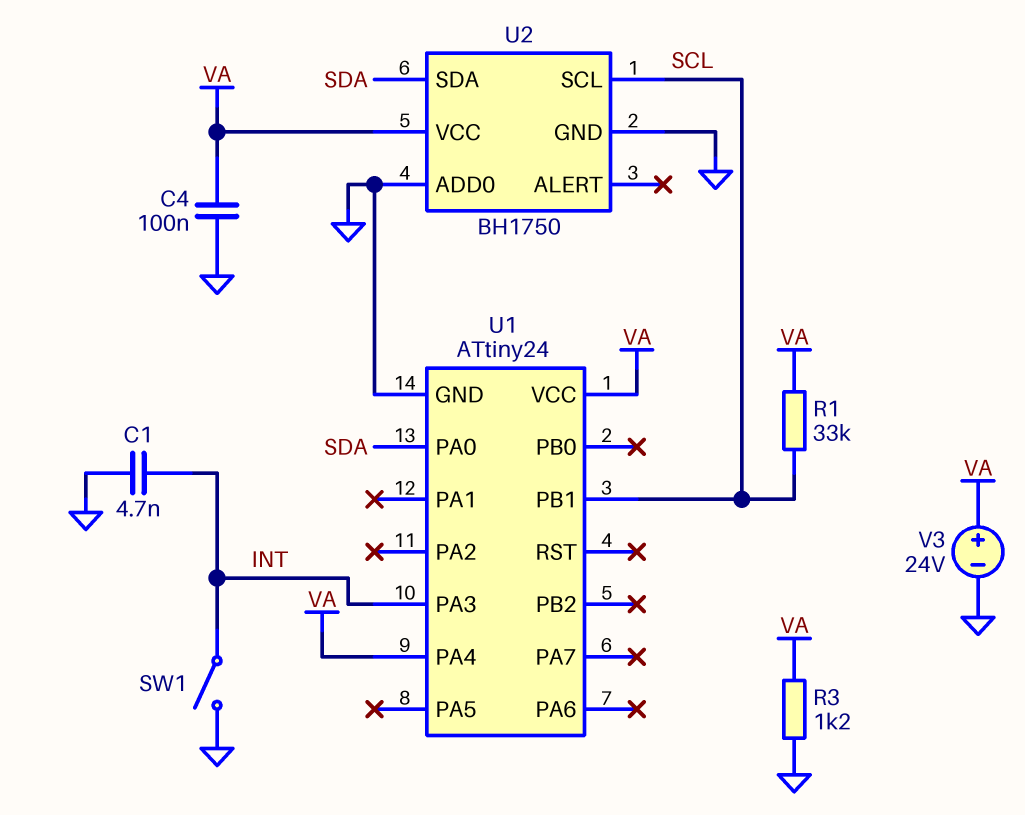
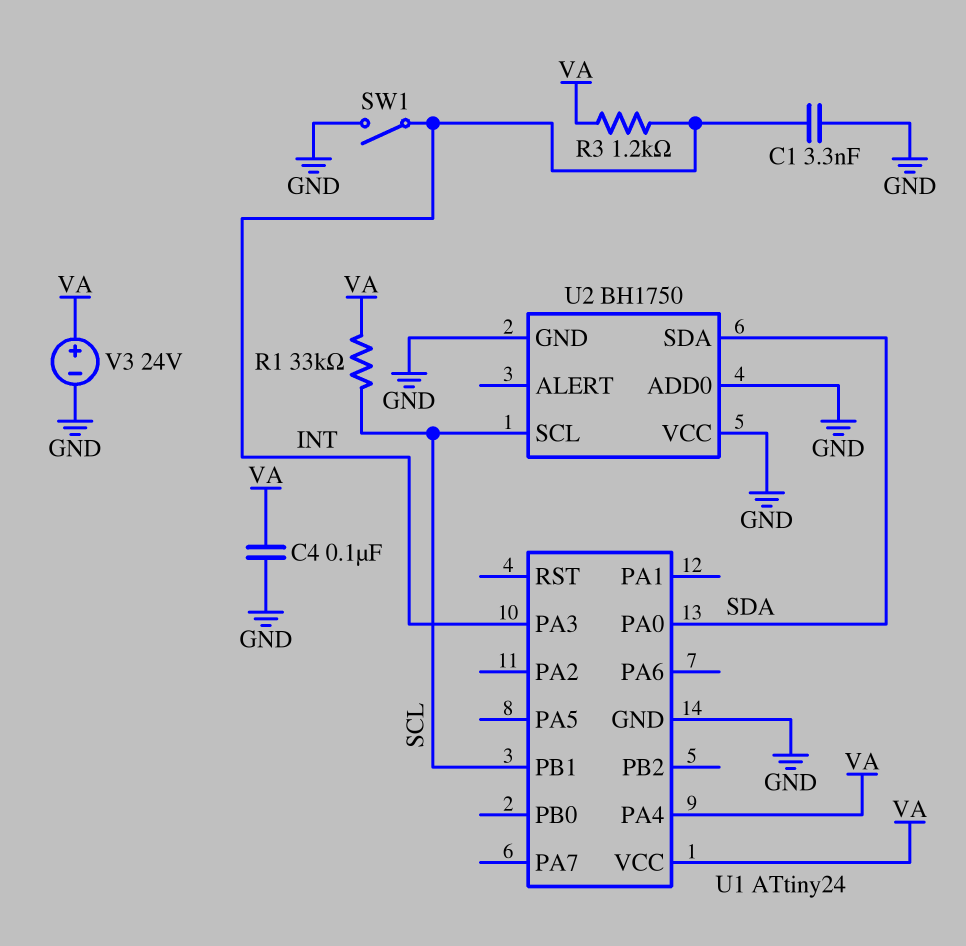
C1: 4.7nF (GND, INT) -> 3.3nF (GND, INT)
R3: 1.2k (GND, VA) -> 1.2k (INT, VA)
U2 pin VCC: VA -> GND

